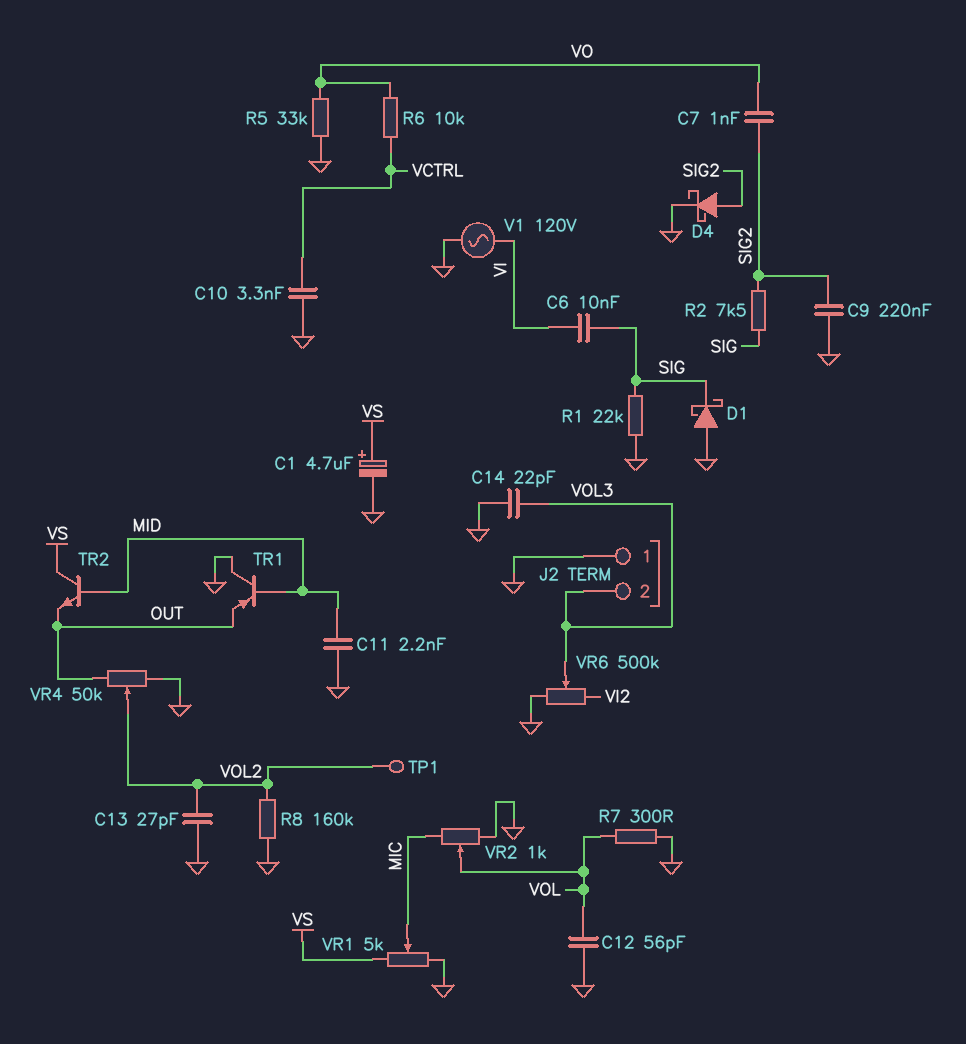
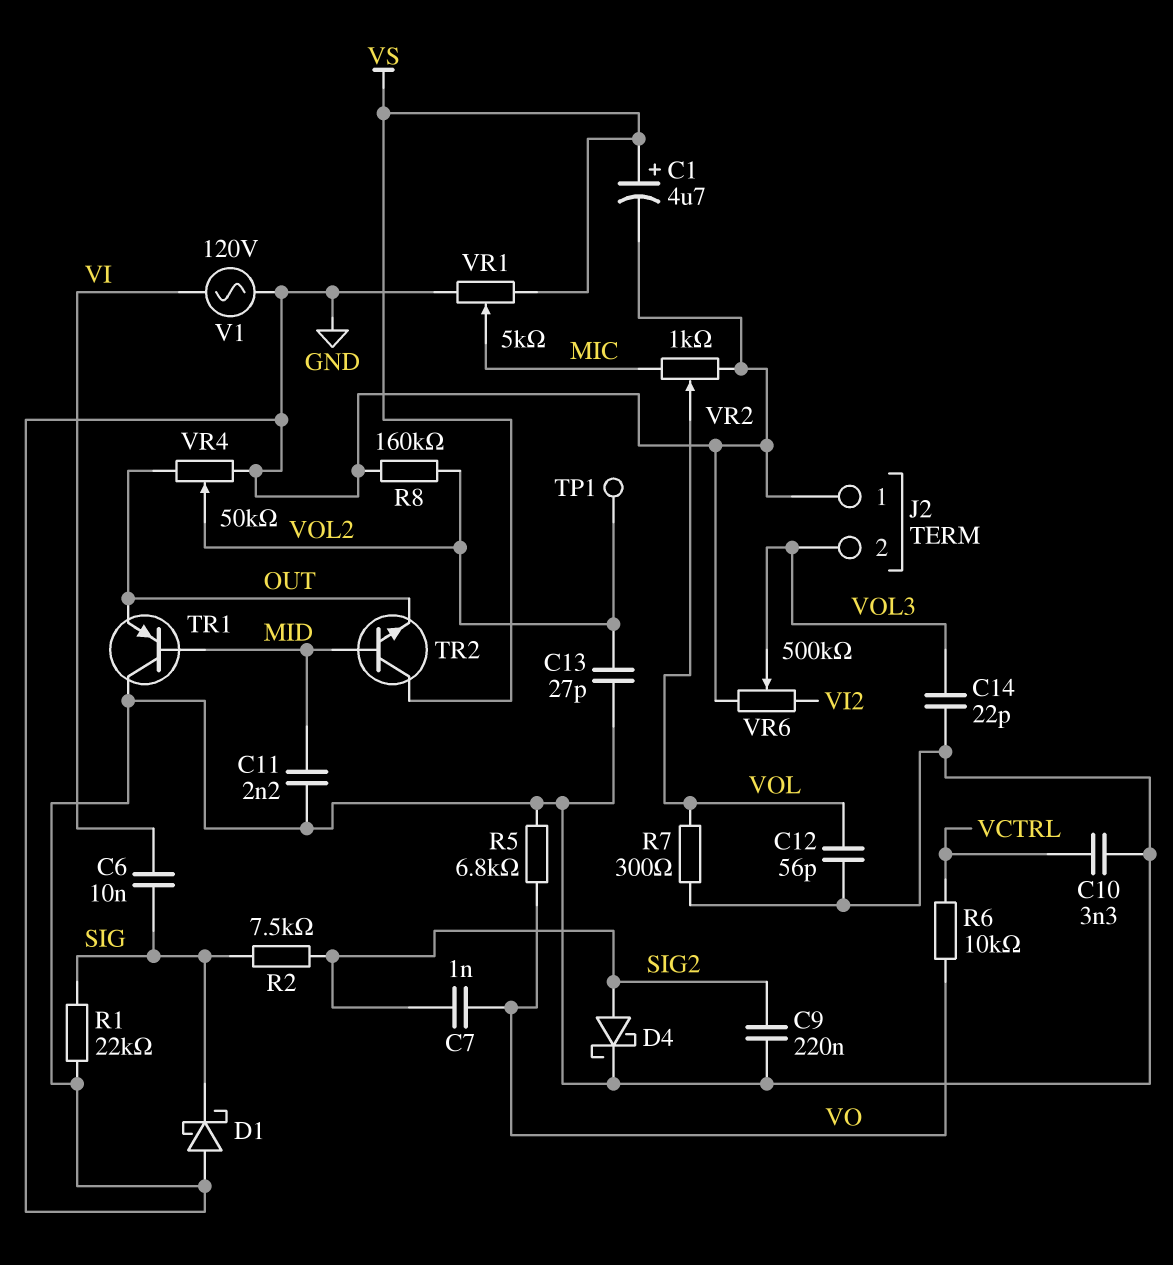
R5: 33k (GND, VO) -> 6.8k (GND, VO)

